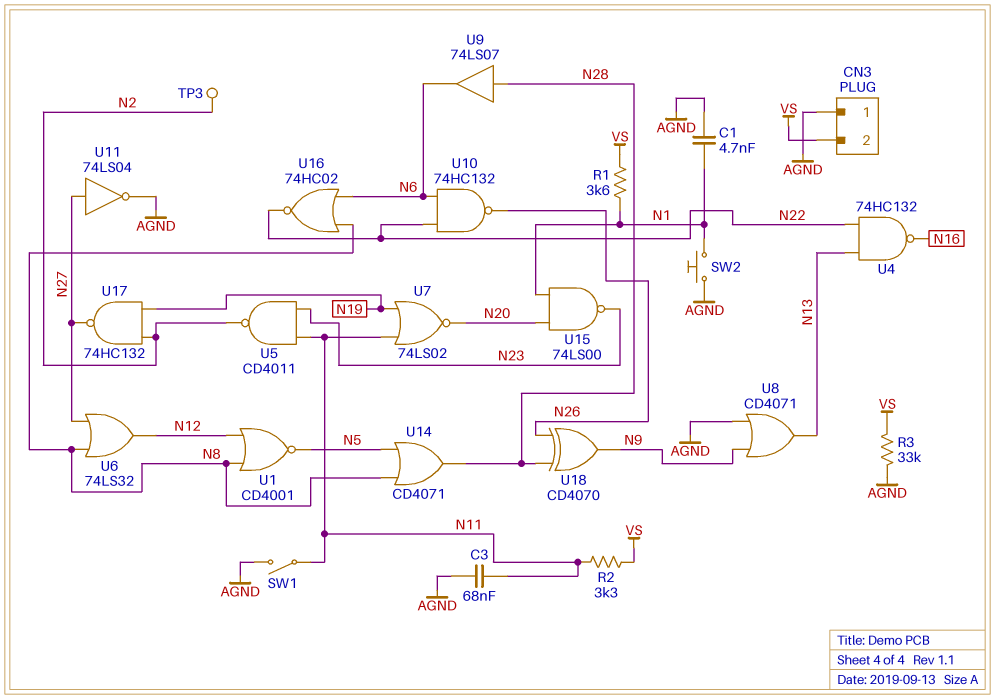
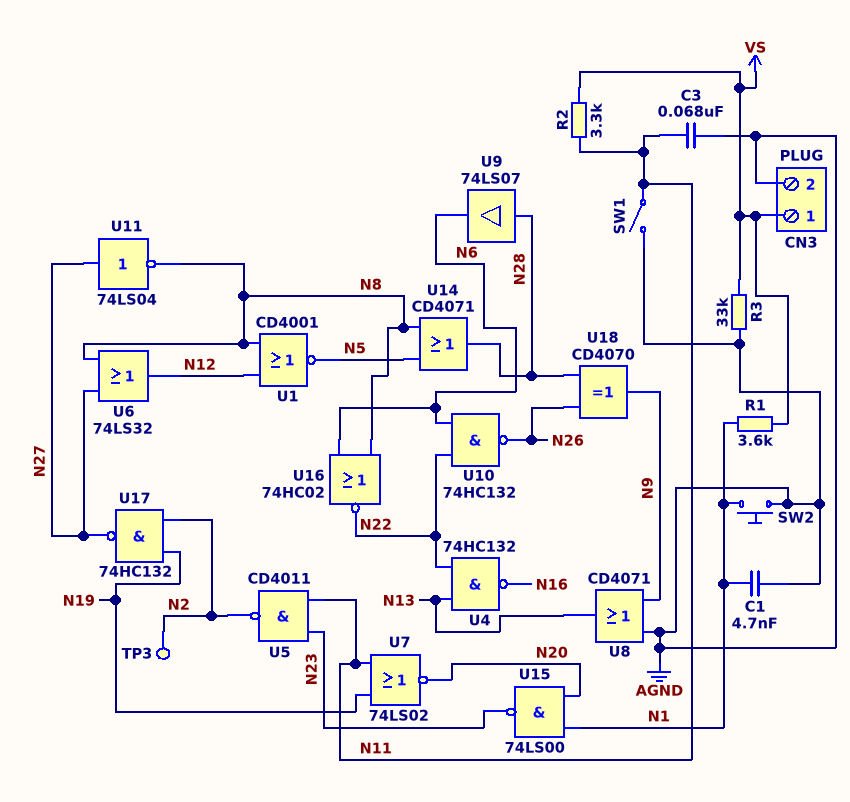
CN3 pin 1: AGND -> VS
CN3 pin 2: VS -> AGND
U11: NOT 74LS04 (in N27, out AGND) -> NOT 74LS04 (in N27, out N8)

